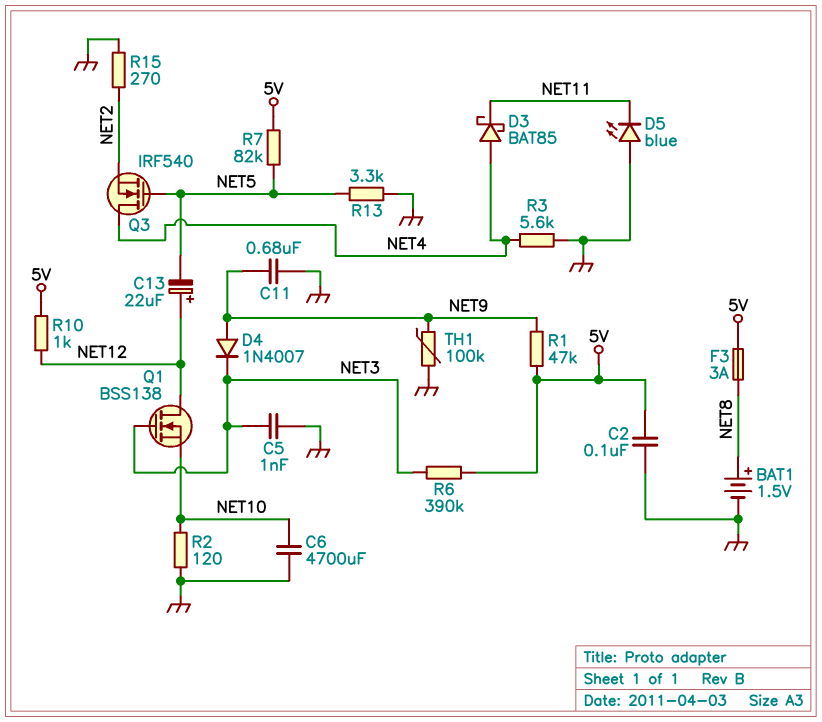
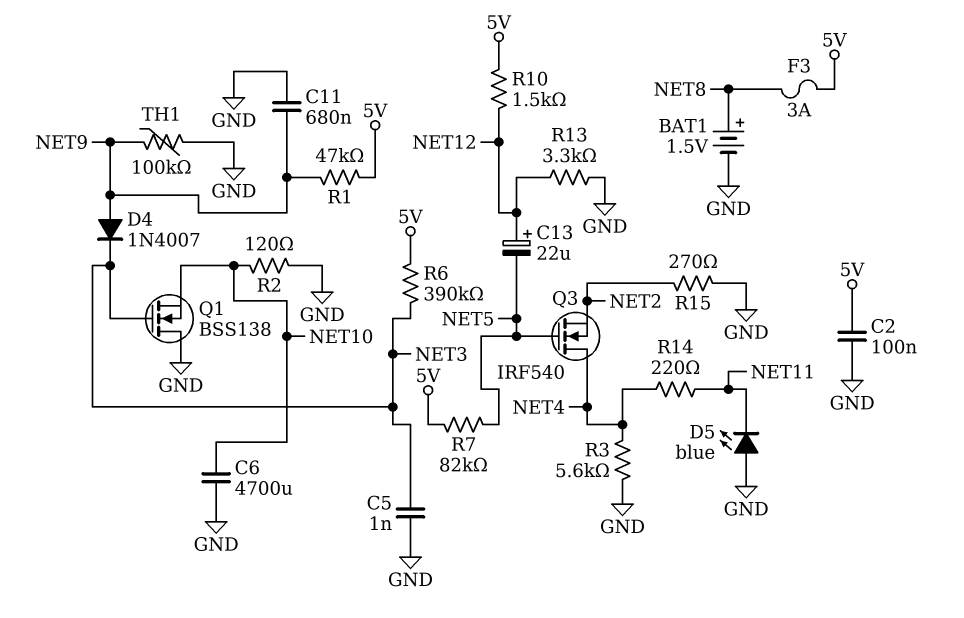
D3: schottky BAT85 (A NET4, K NET11) -> none
Q1: NMOS BSS138 (G NET3, D NET12, S NET10) -> NMOS BSS138 (G NET3, D GND, S NET10)
R10: 1k (5V, NET12) -> 1.5k (5V, NET12)
R13: 3.3k (GND, NET5) -> 3.3k (GND, NET12)
R14: none -> 220 (NET4, NET11)

